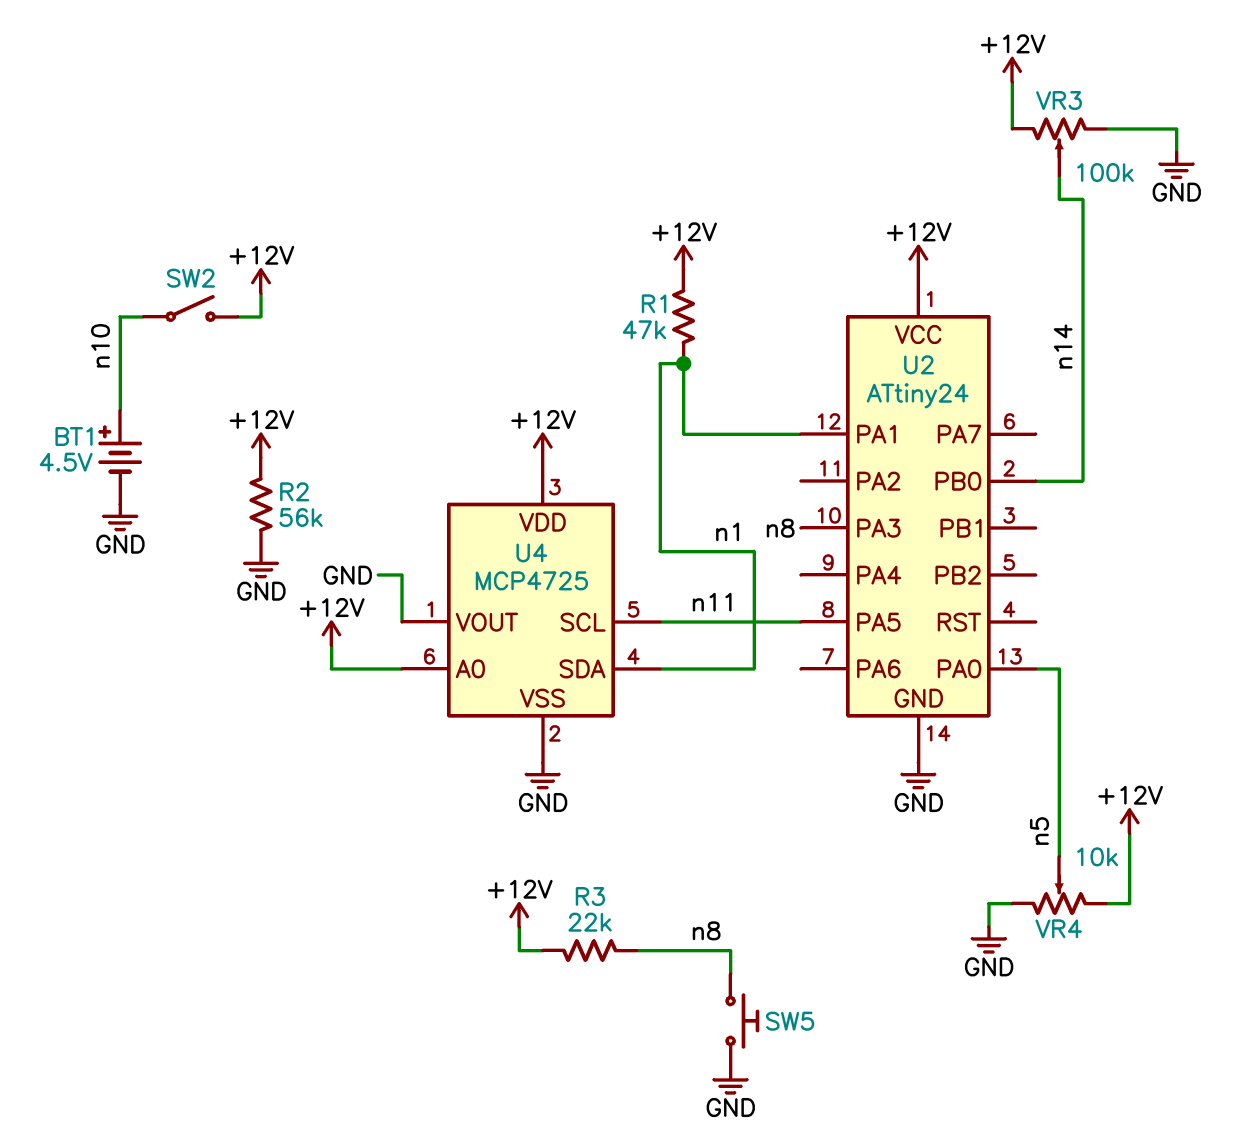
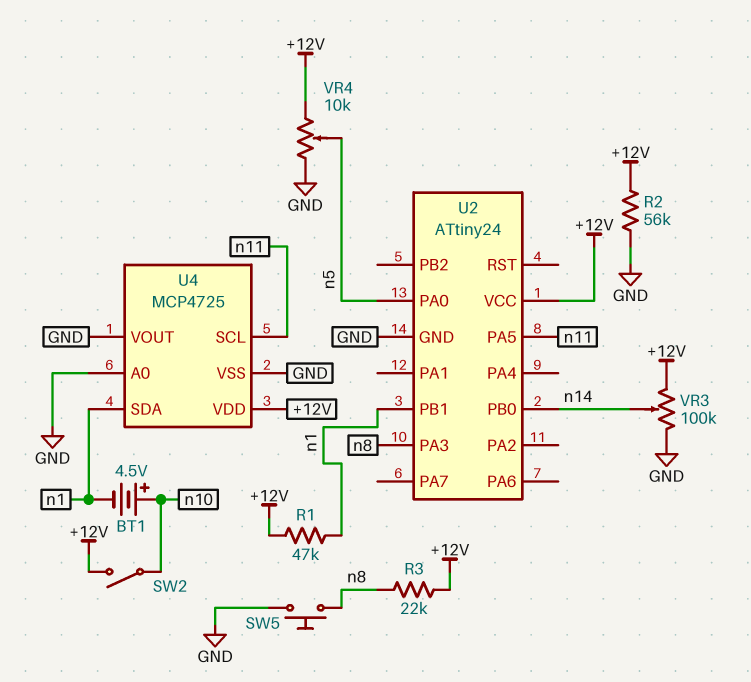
BT1: 4.5V (plus n10, minus GND) -> 4.5V (plus n10, minus n1)
U2 pin PA1: n1 -> none
U2 pin PB1: none -> n1
U4 pin A0: +12V -> GND

